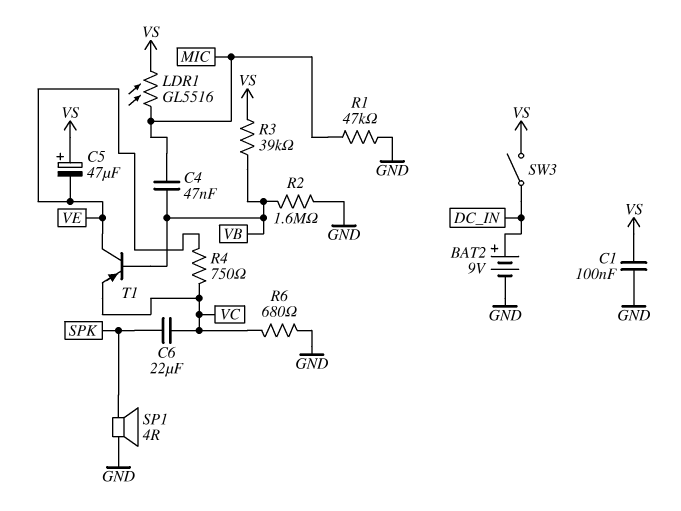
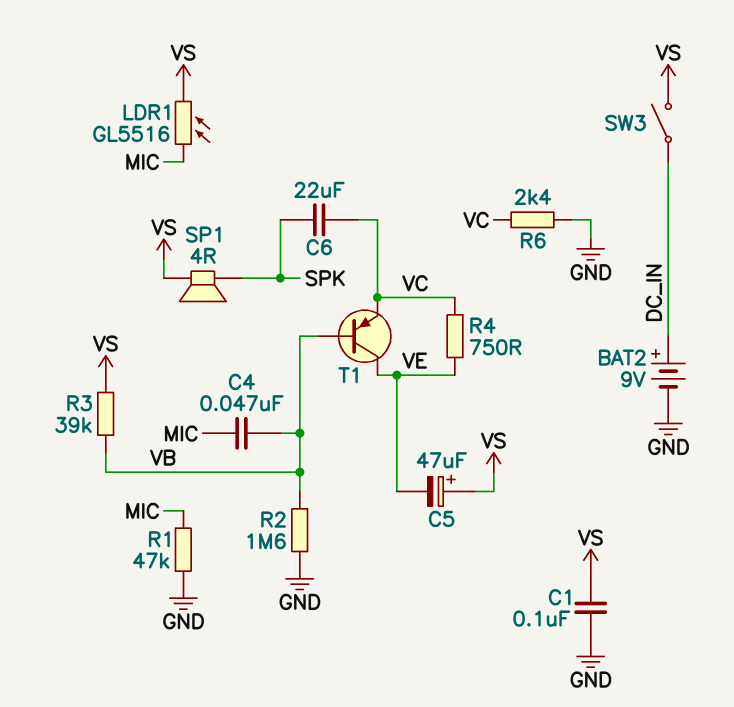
R6: 680 (GND, VC) -> 2.4k (GND, VC)
SP1: speaker 4R (GND, SPK) -> speaker 4R (SPK, VS)

